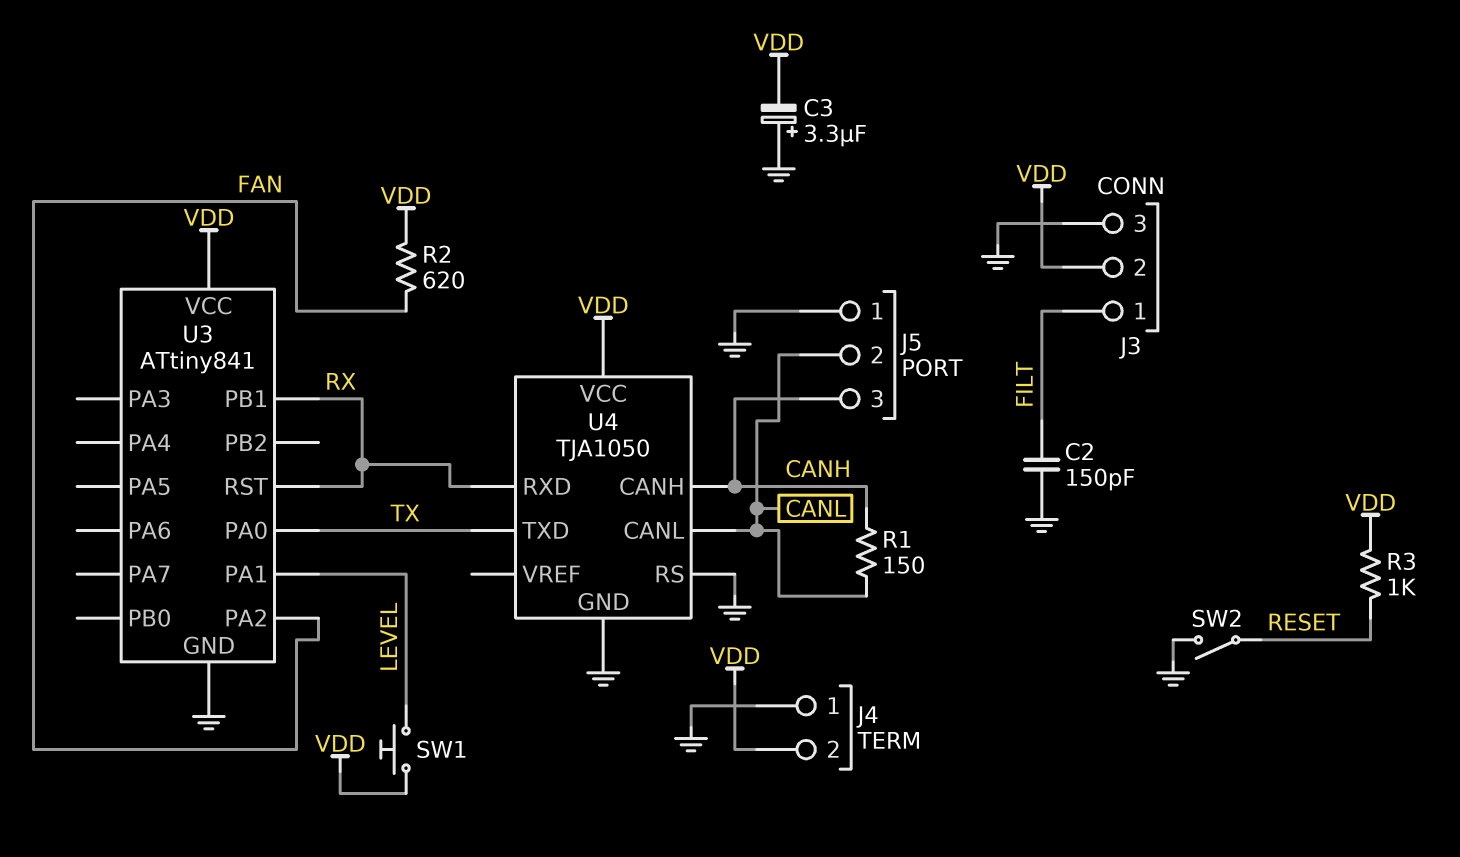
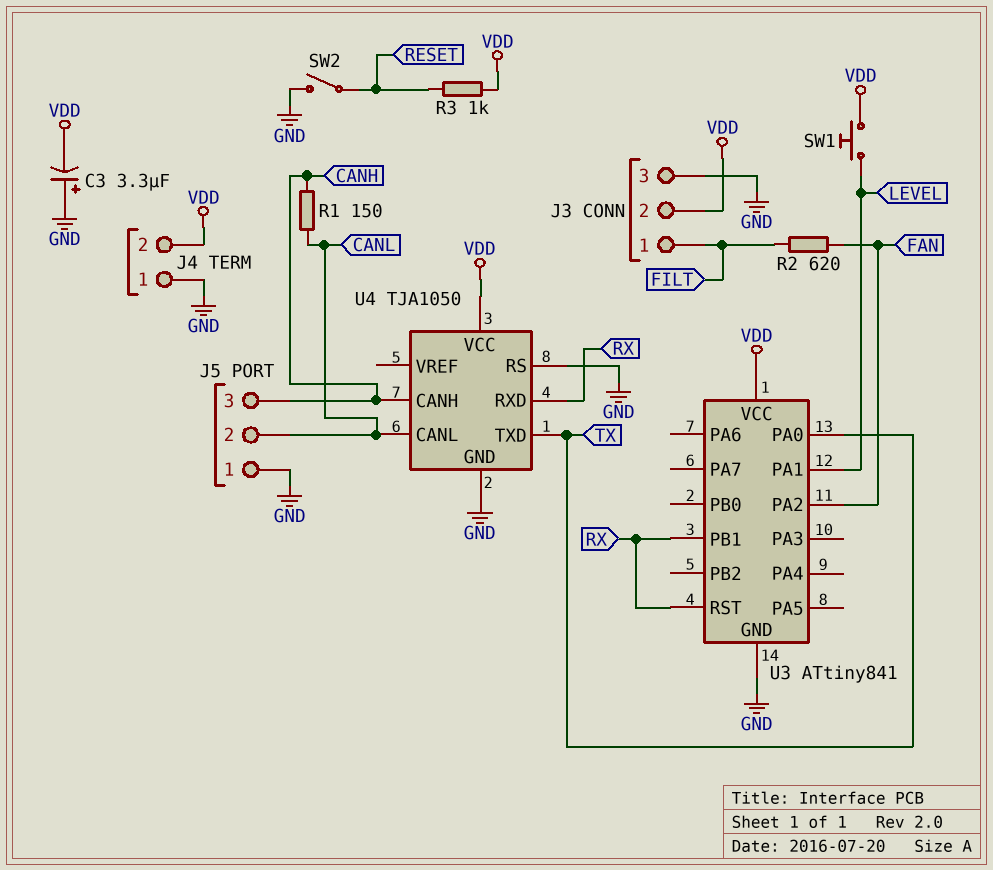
C2: 150pF (FILT, GND) -> none
R2: 620 (FAN, VDD) -> 620 (FAN, FILT)

